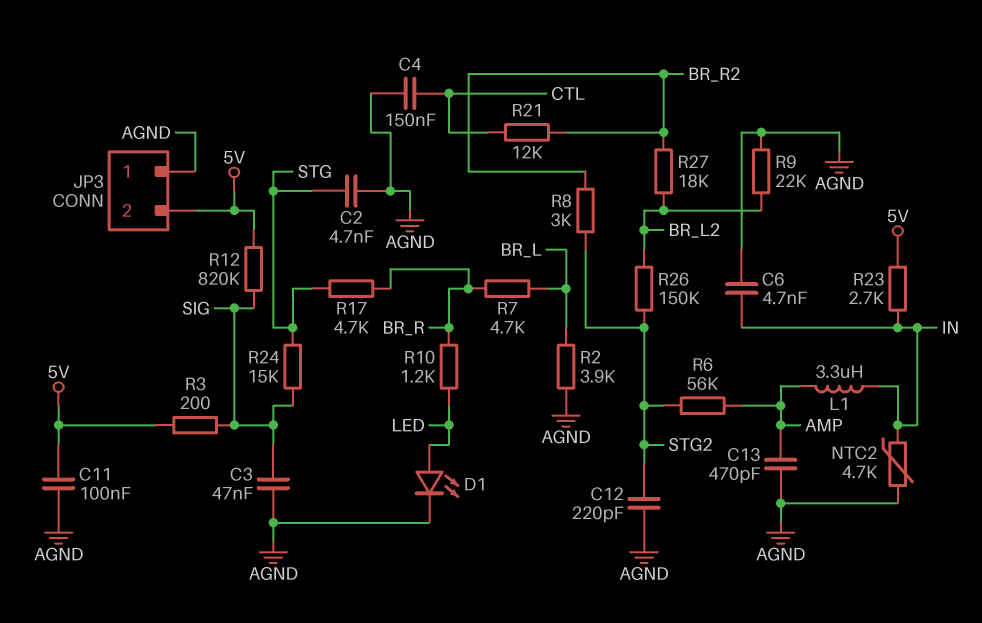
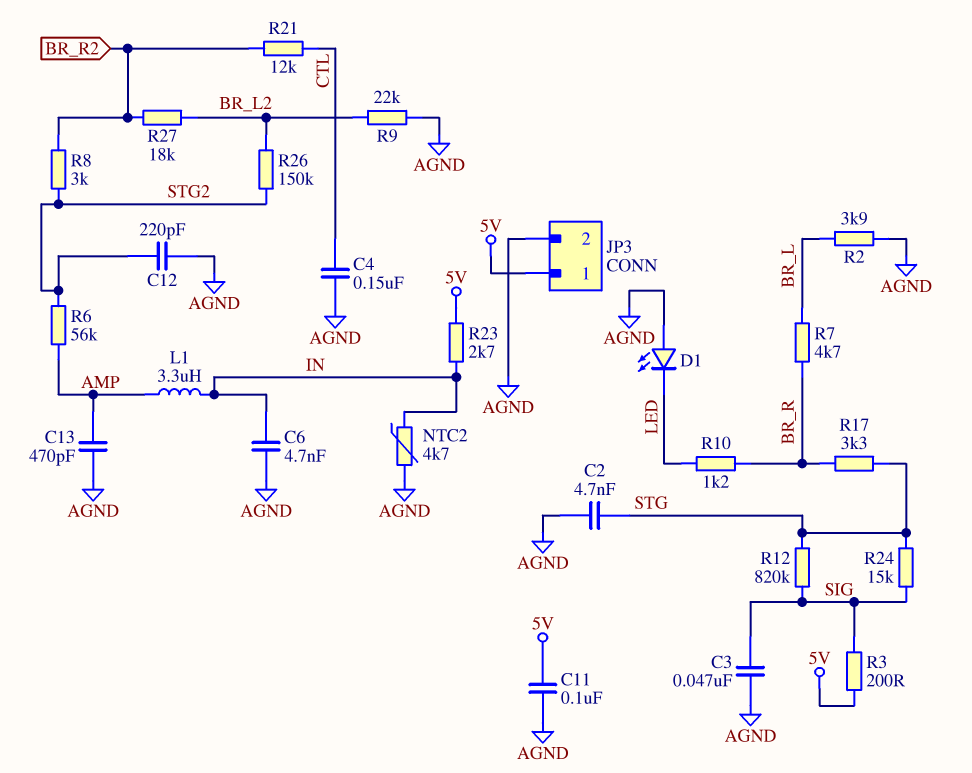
D1: LED (A LED, K AGND) -> LED (A AGND, K LED)
JP3 pin 1: AGND -> 5V
JP3 pin 2: 5V -> AGND
R12: 820k (5V, SIG) -> 820k (SIG, STG)
R17: 4.7k (BR_R, STG) -> 3.3k (BR_R, STG)

